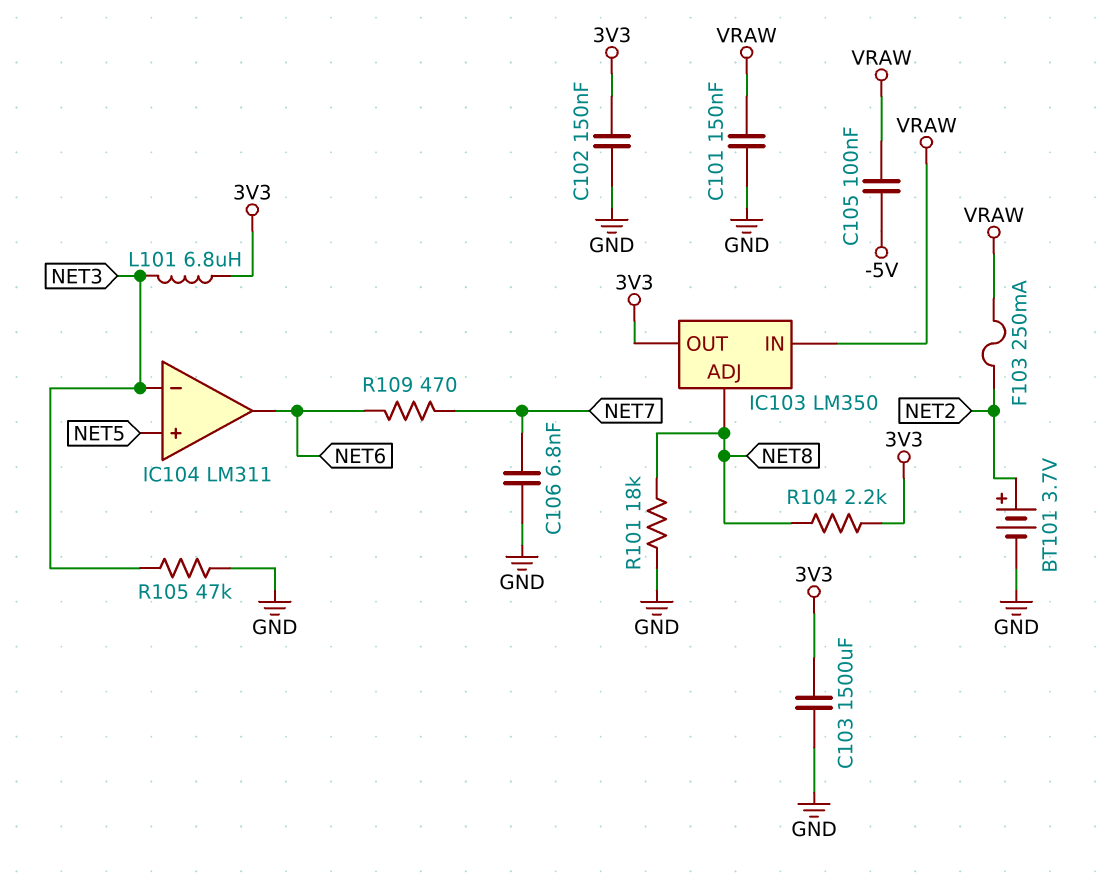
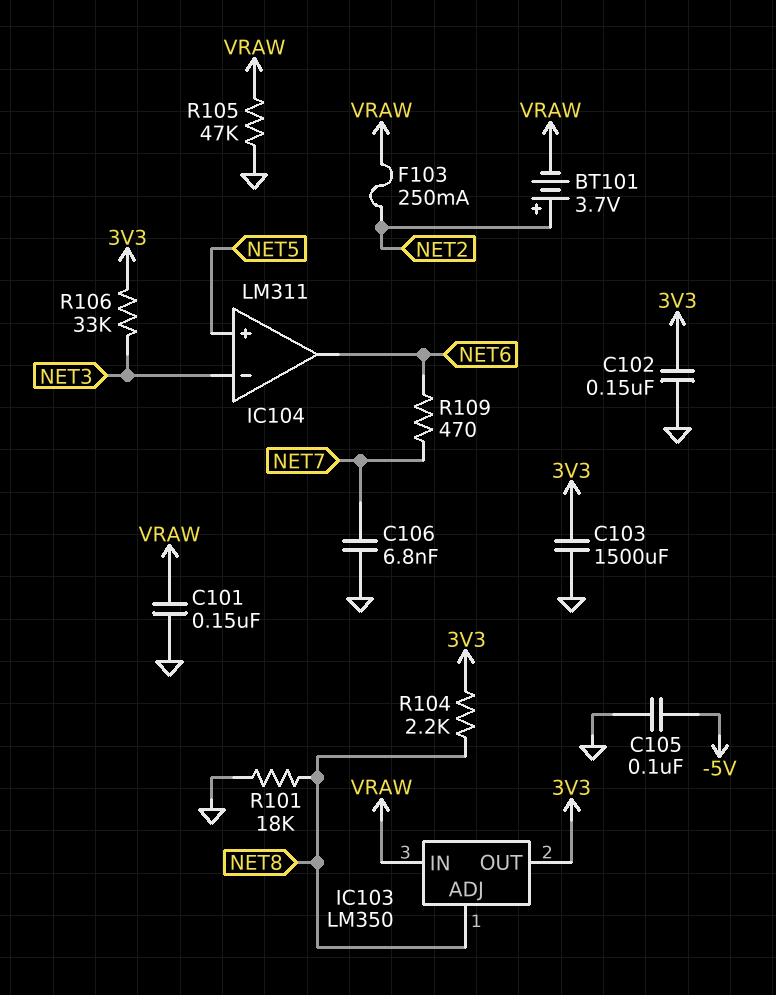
BT101: 3.7V (plus NET2, minus GND) -> 3.7V (plus NET2, minus VRAW)
C105: 100nF (-5V, VRAW) -> 100nF (-5V, GND)
L101: 6.8uH (3V3, NET3) -> none
R105: 47k (GND, NET3) -> 47k (GND, VRAW)
R106: none -> 33k (3V3, NET3)

